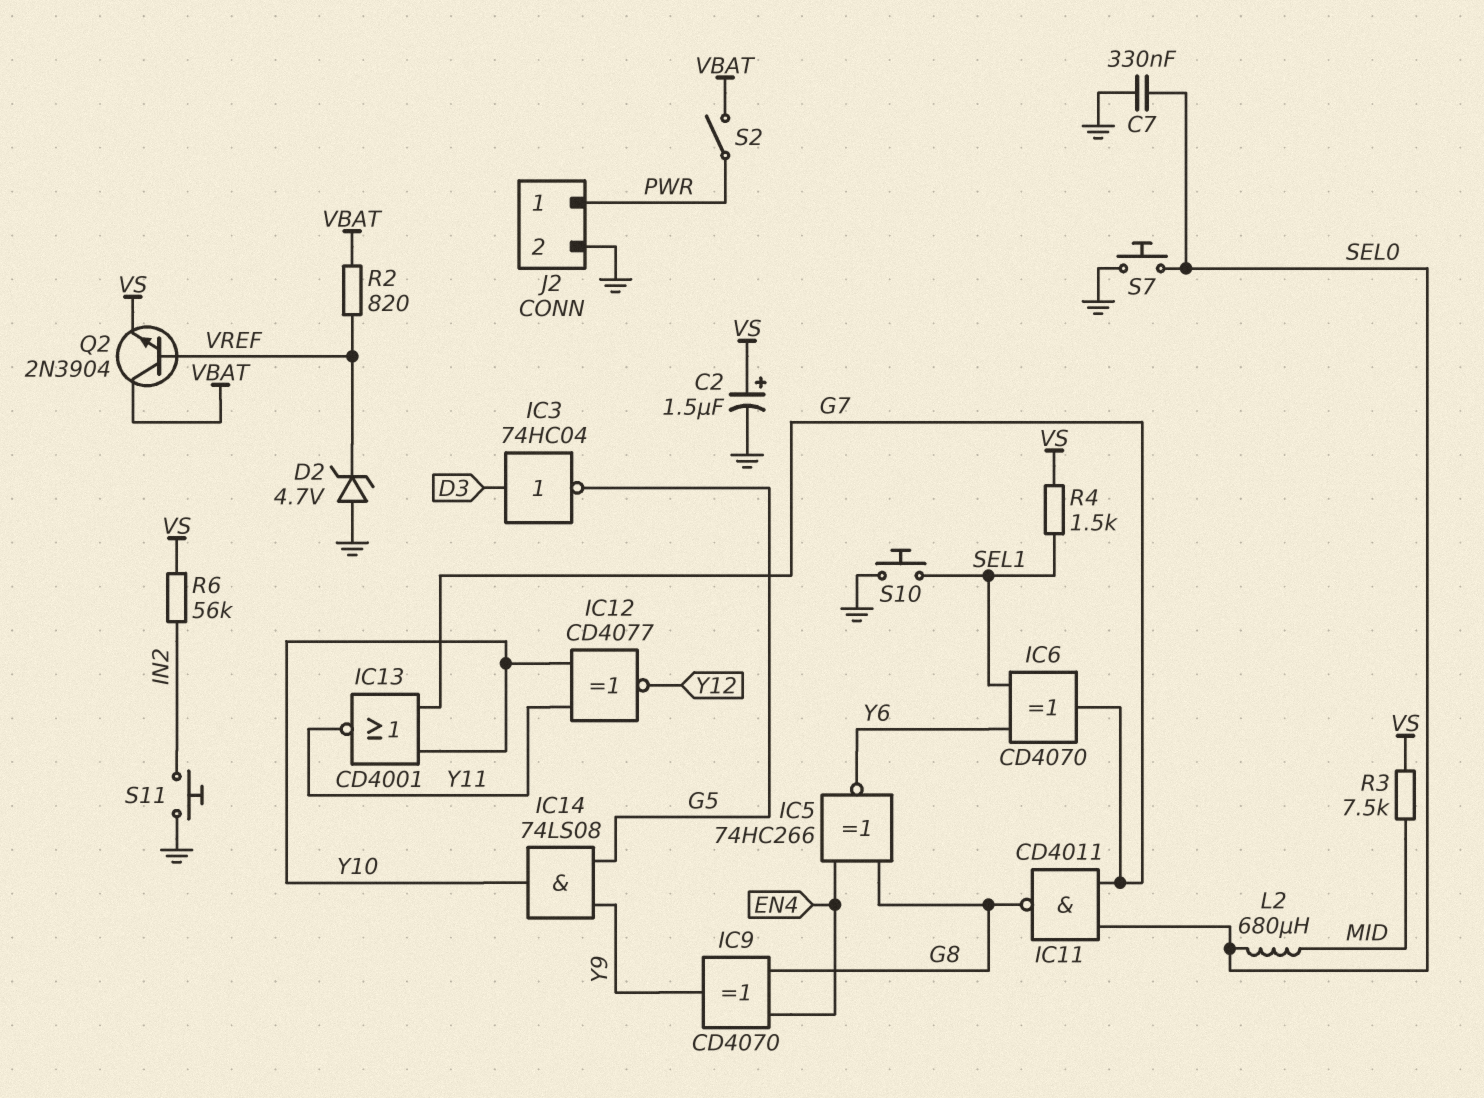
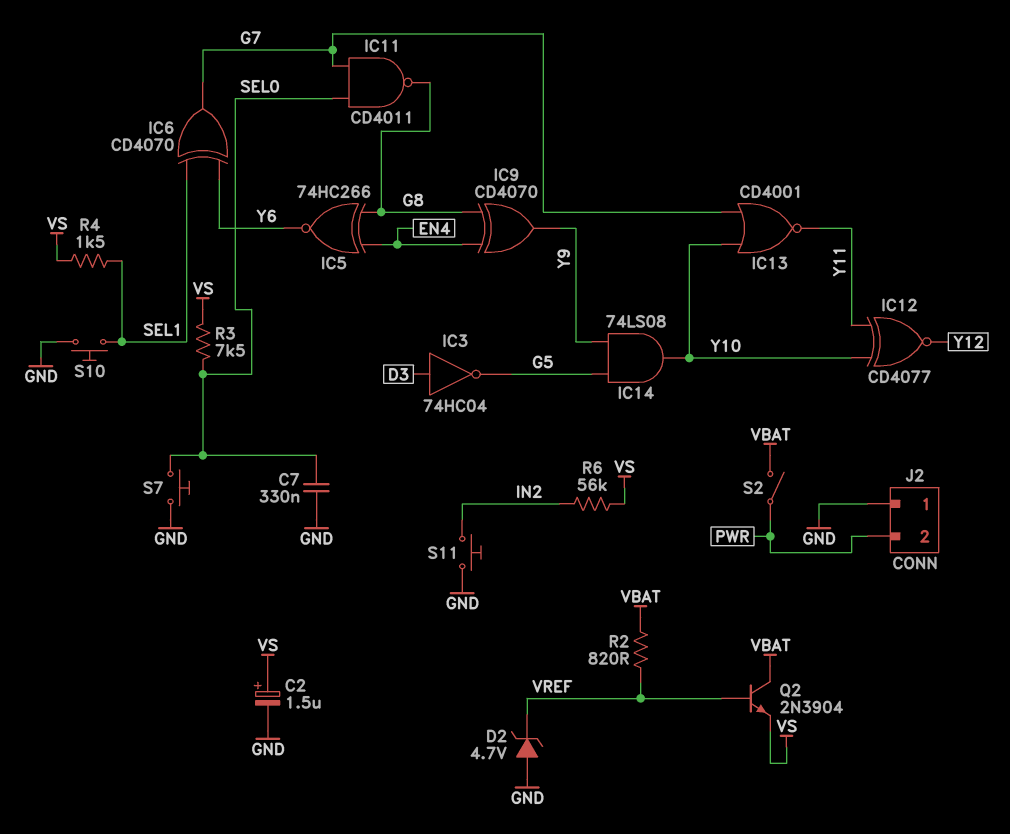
J2 pin 1: PWR -> GND
J2 pin 2: GND -> PWR
L2: 680uH (MID, SEL0) -> none
R3: 7.5k (MID, VS) -> 7.5k (SEL0, VS)

